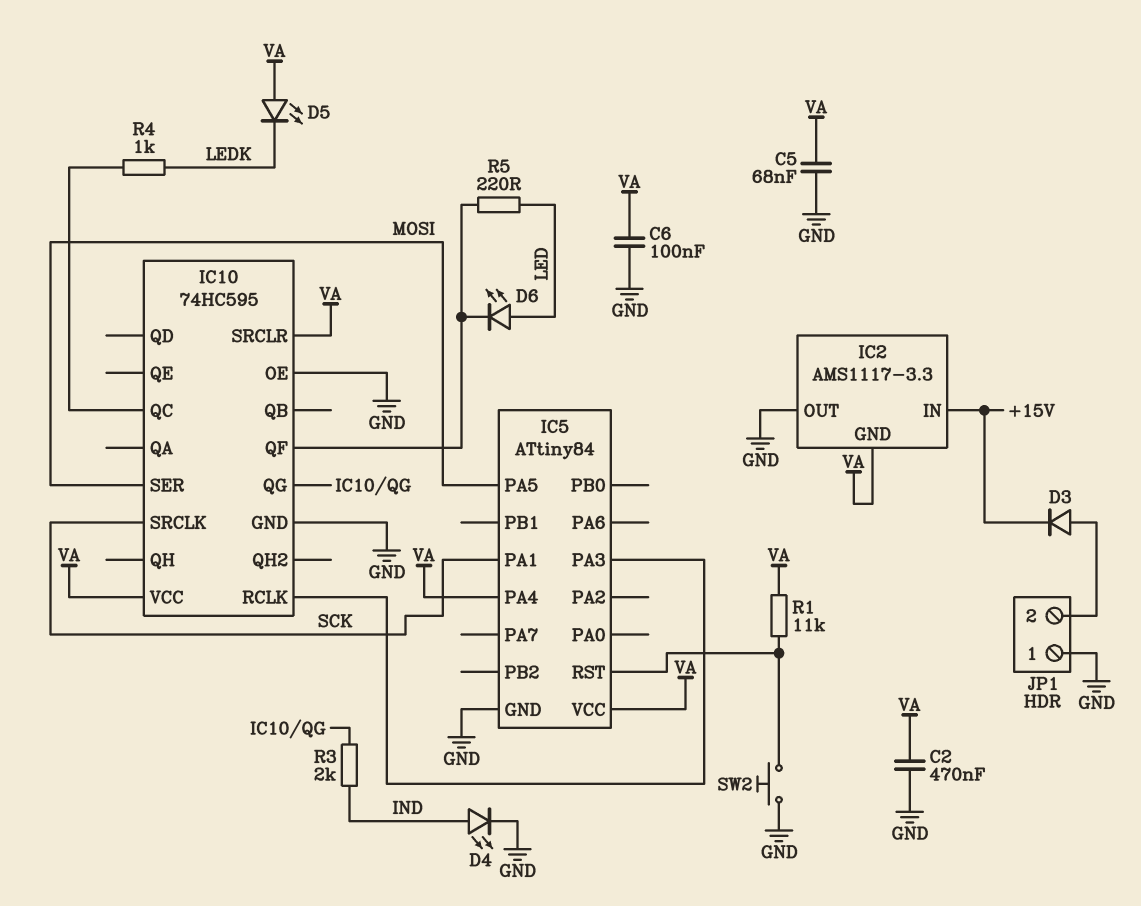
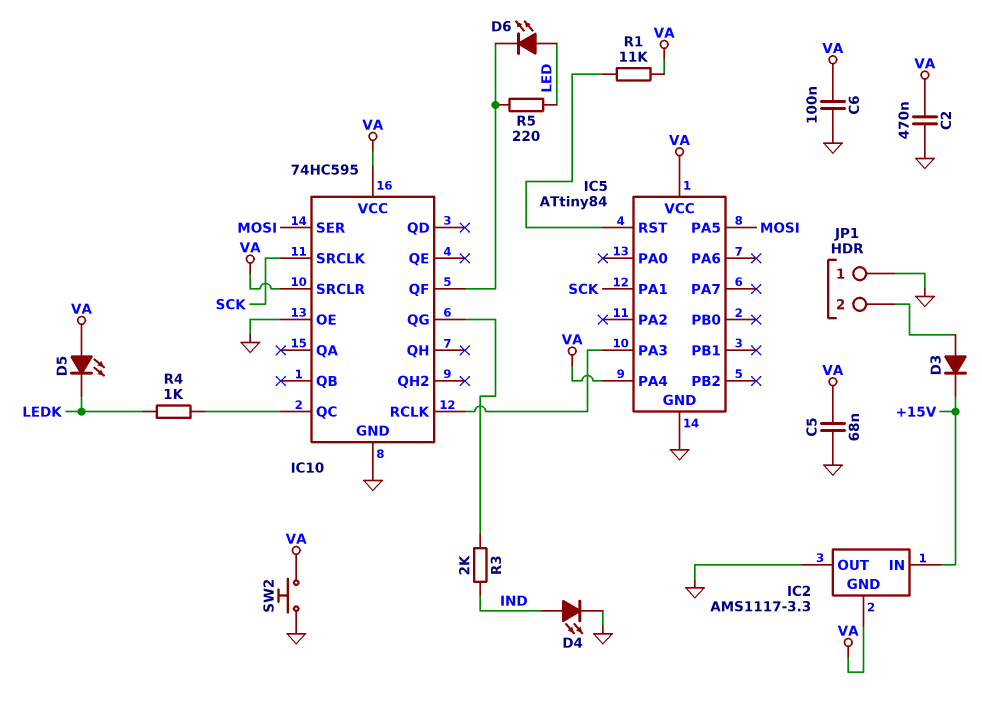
SW2: button (GND, IC5/RST) -> button (GND, VA)

